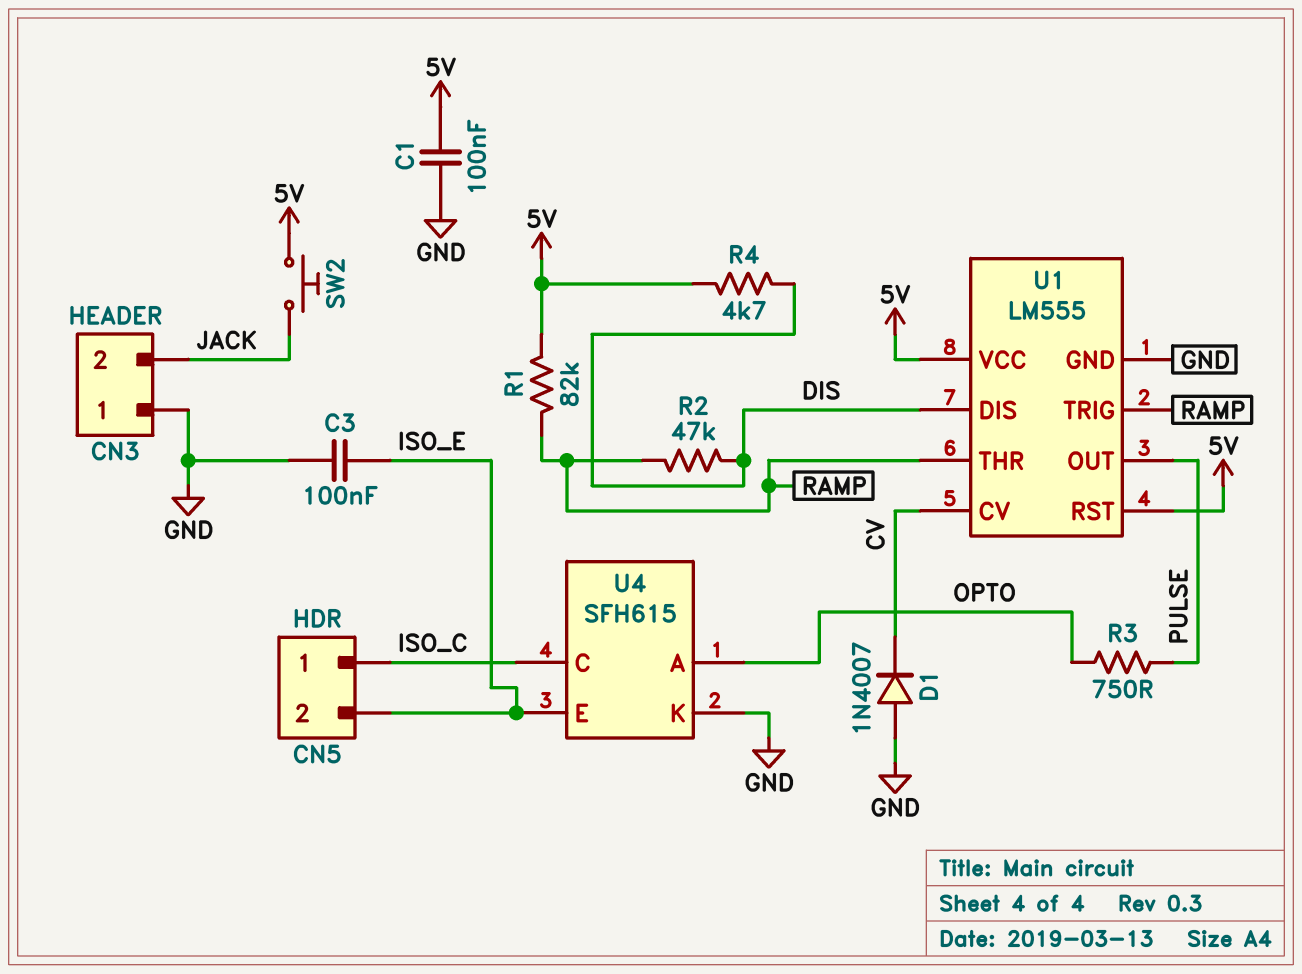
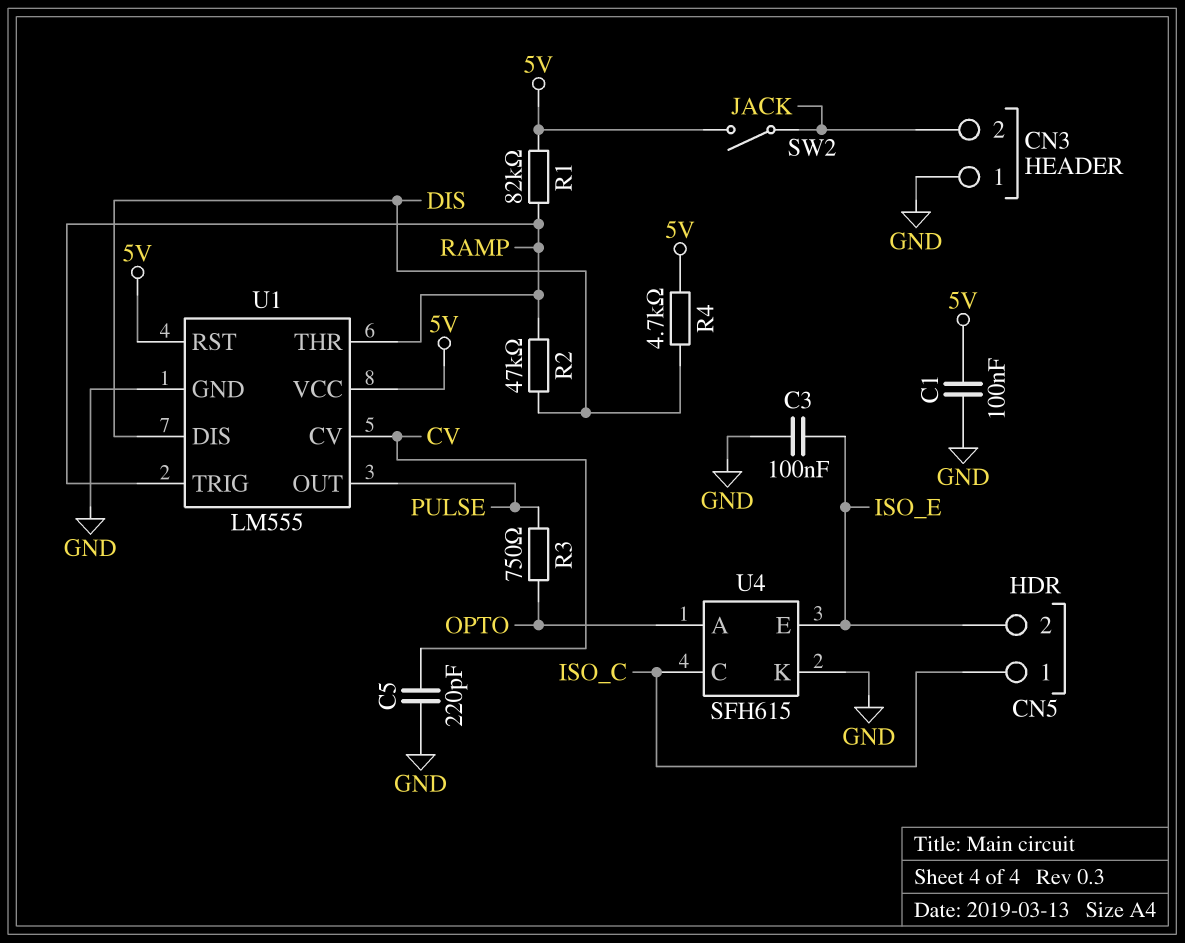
C5: none -> 220pF (CV, GND)
D1: diode 1N4007 (A GND, K CV) -> none
SW2: button (5V, JACK) -> switch (5V, JACK)

